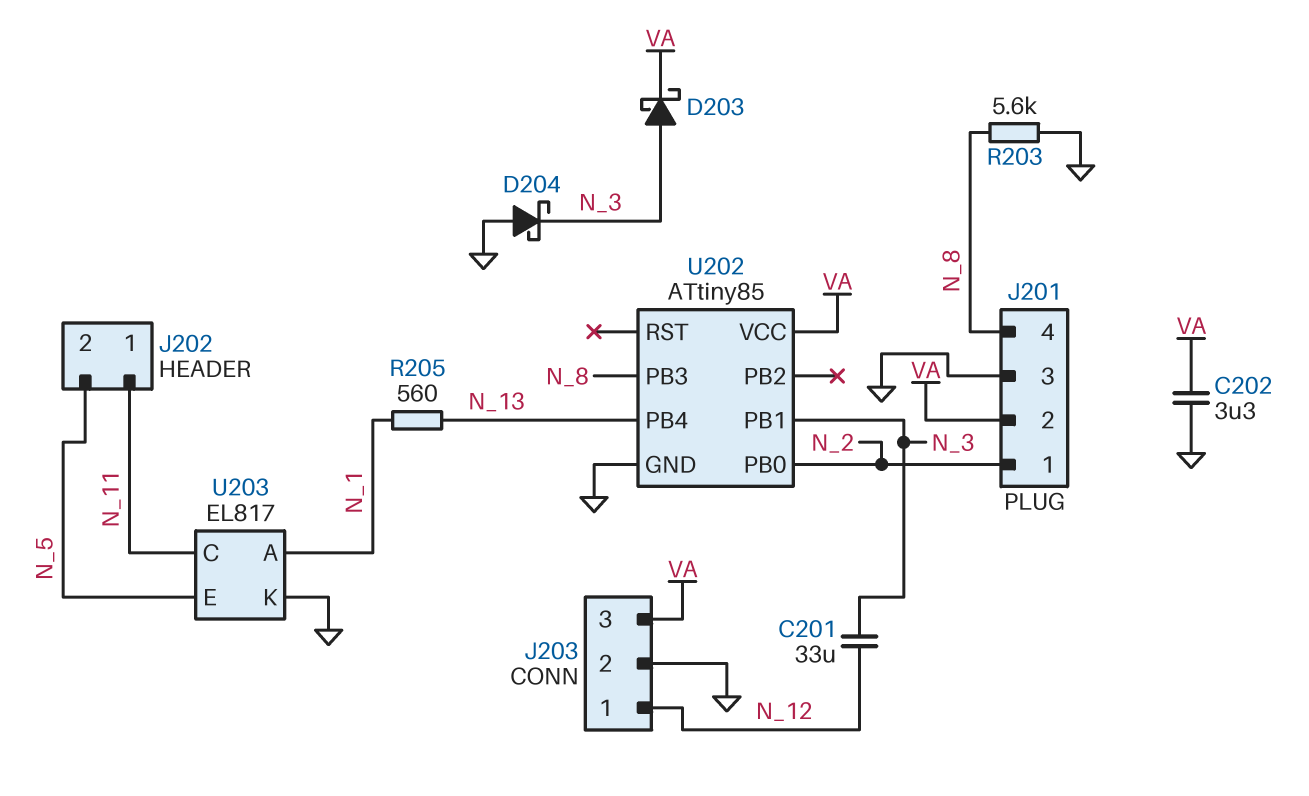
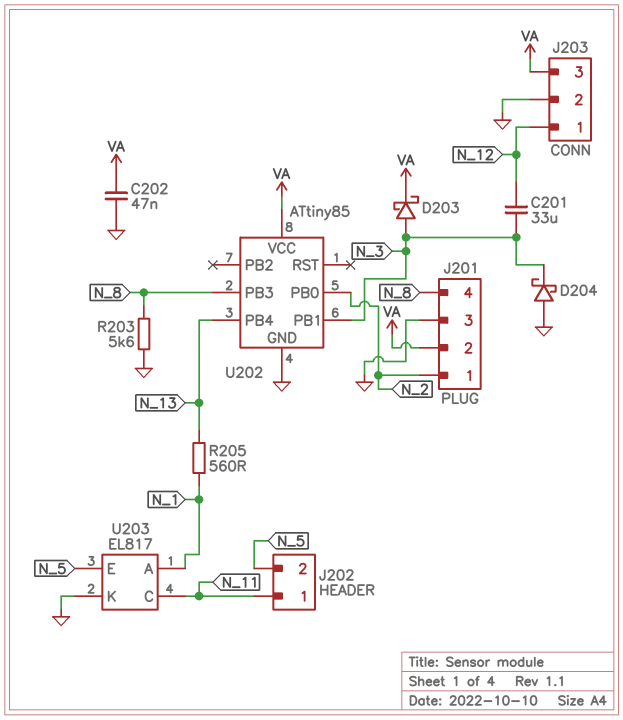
C202: 3.3uF (GND, VA) -> 47nF (GND, VA)

